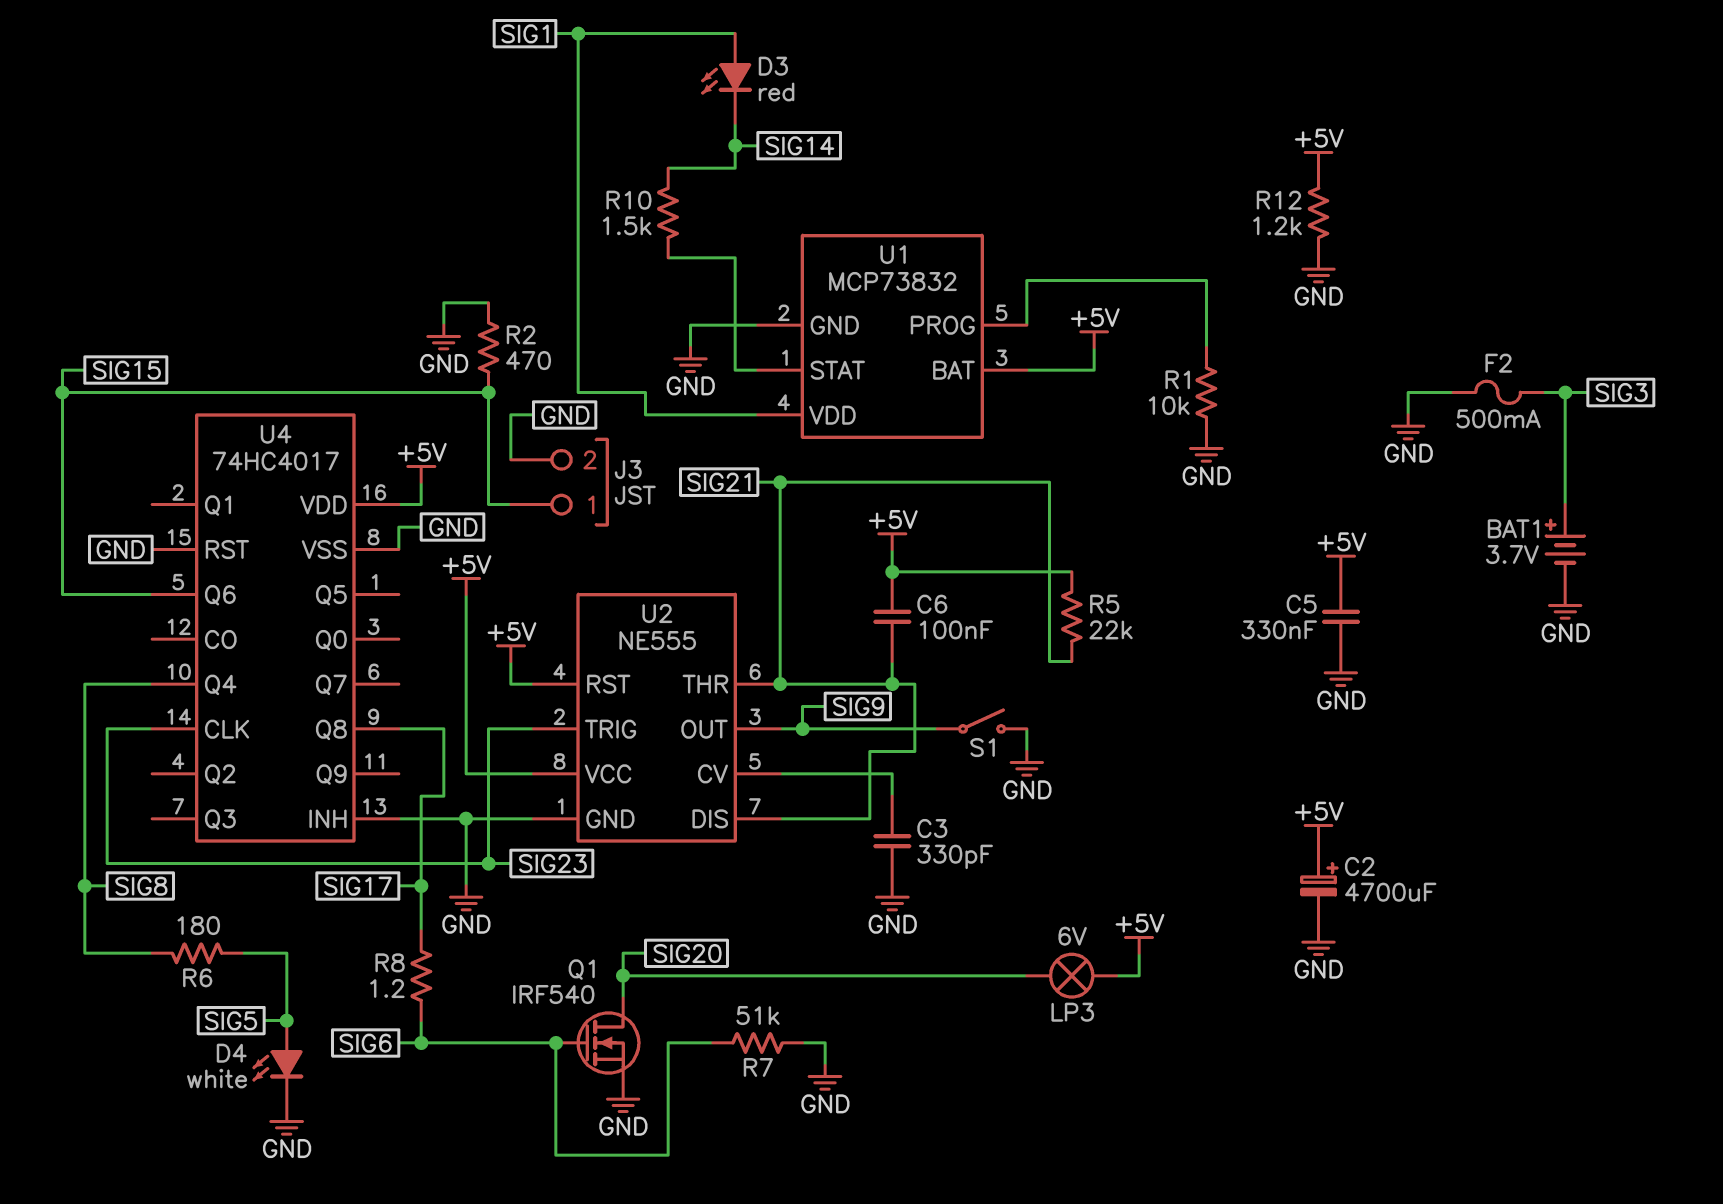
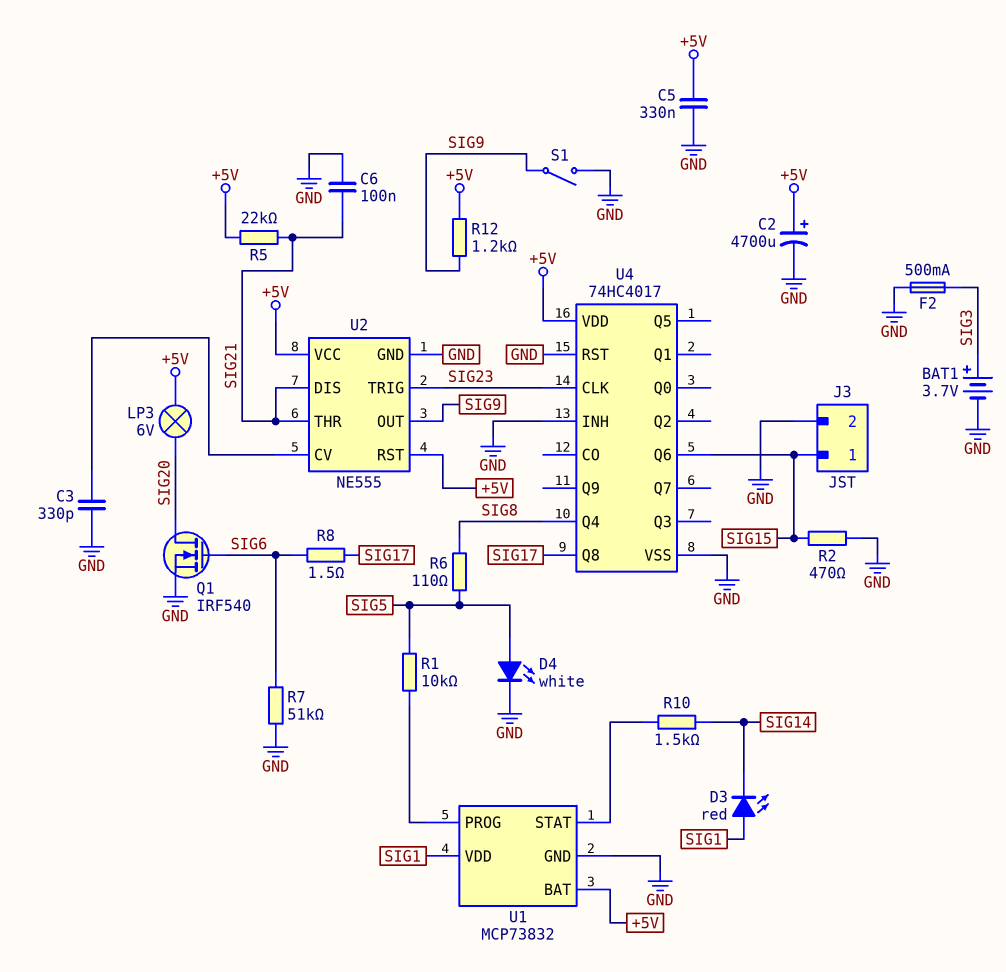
C6: 100nF (+5V, SIG21) -> 100nF (GND, SIG21)
R1: 10k (GND, U1/PROG) -> 10k (SIG5, U1/PROG)
R6: 180 (SIG5, SIG8) -> 110 (SIG5, SIG8)
R8: 1.2 (SIG6, SIG17) -> 1.5 (SIG6, SIG17)
R12: 1.2k (+5V, GND) -> 1.2k (+5V, SIG9)

